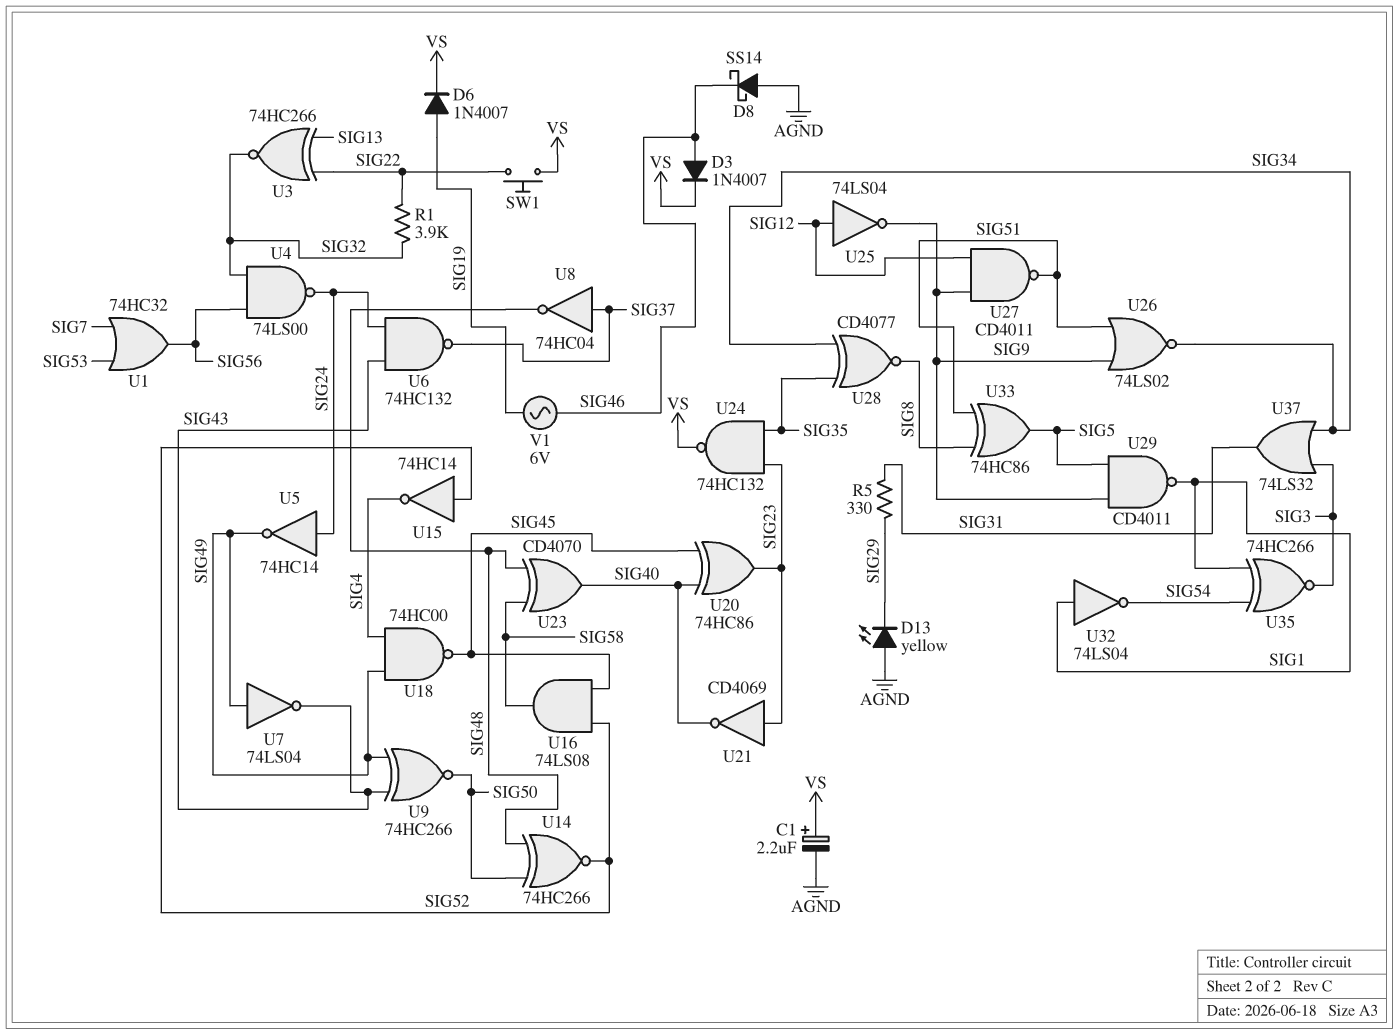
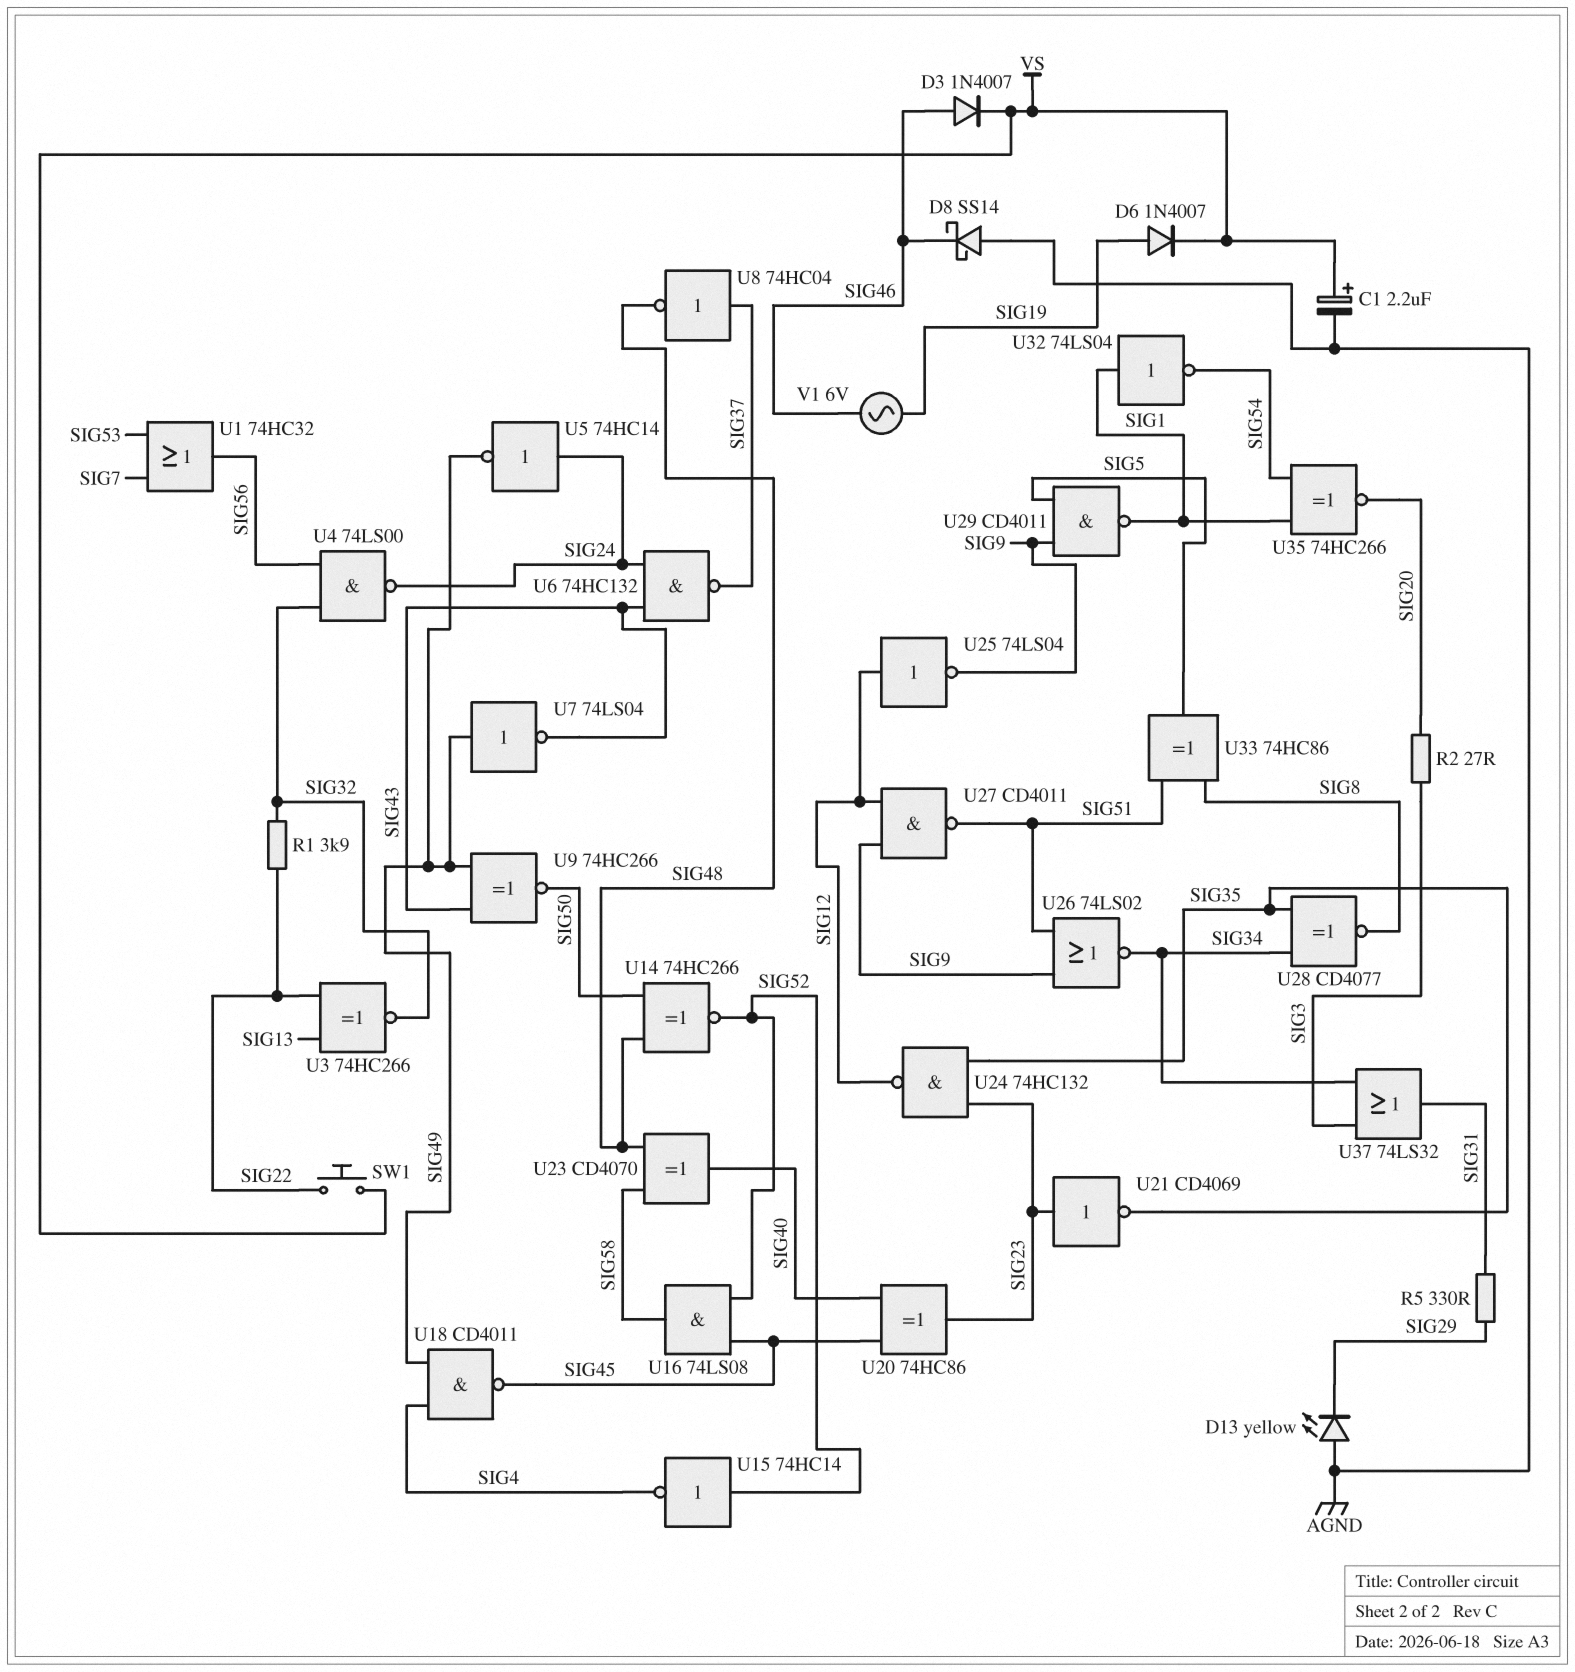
R2: none -> 27 (SIG3, SIG20)
U18: NAND 74HC00 (in SIG4, in SIG49, out SIG45) -> NAND CD4011 (in SIG4, in SIG49, out SIG45)
U21: NOT CD4069 (in SIG23, out SIG40) -> NOT CD4069 (in SIG23, out SIG35)
U24: NAND 74HC132 (in SIG23, in SIG35, out VS) -> NAND 74HC132 (in SIG23, in SIG35, out SIG12)
U35: XNOR 74HC266 (in SIG1, in SIG54, out SIG3) -> XNOR 74HC266 (in SIG1, in SIG54, out SIG20)

